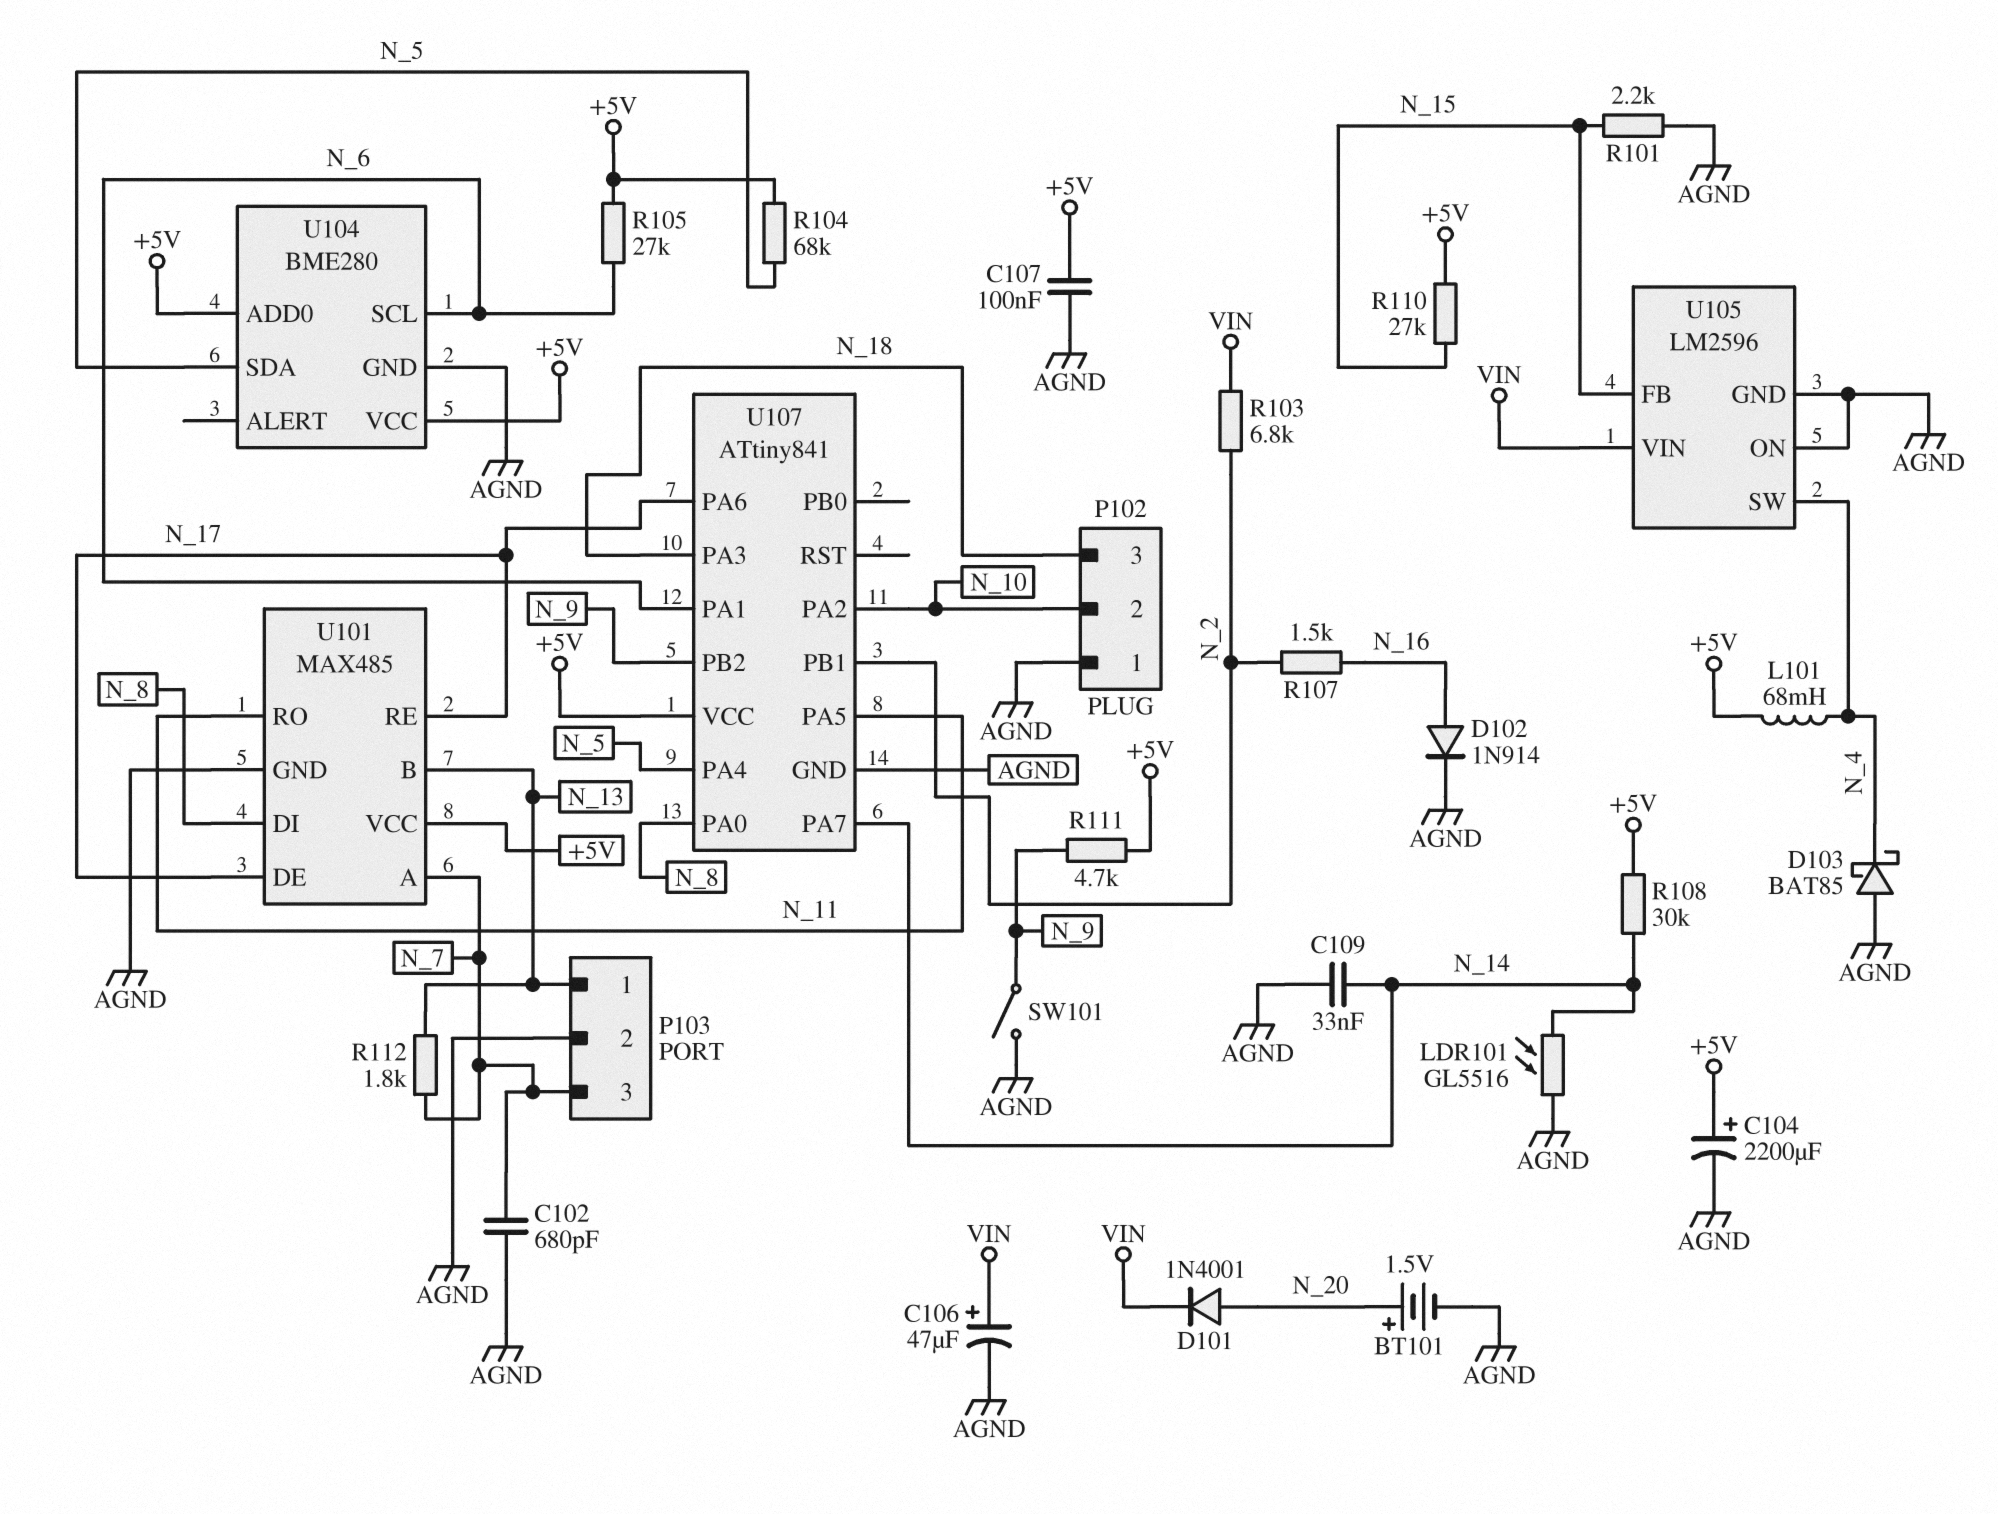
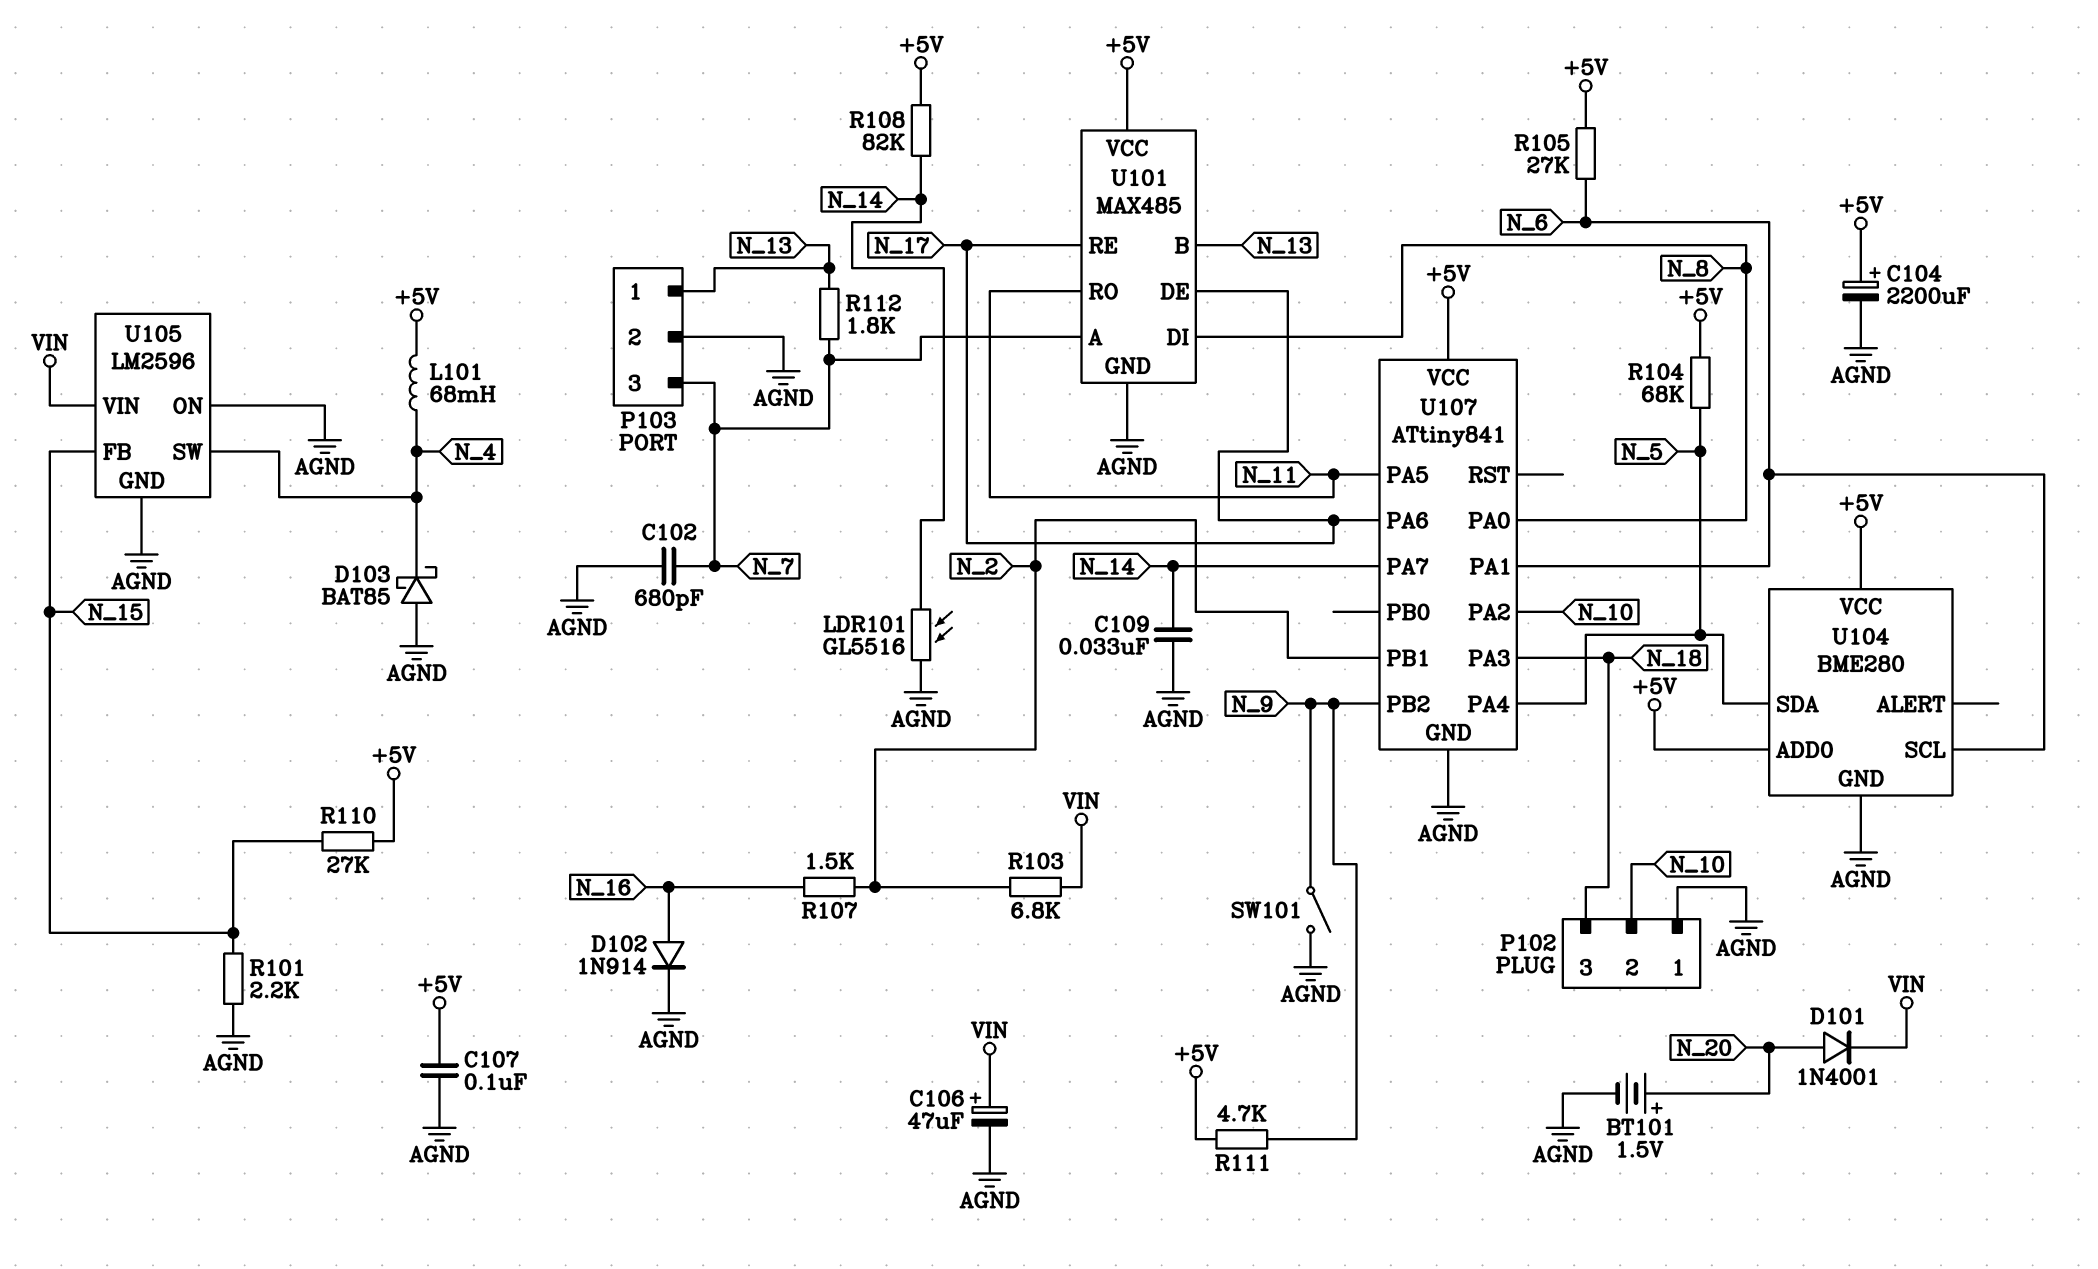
R108: 30k (+5V, N_14) -> 82k (+5V, N_14)

